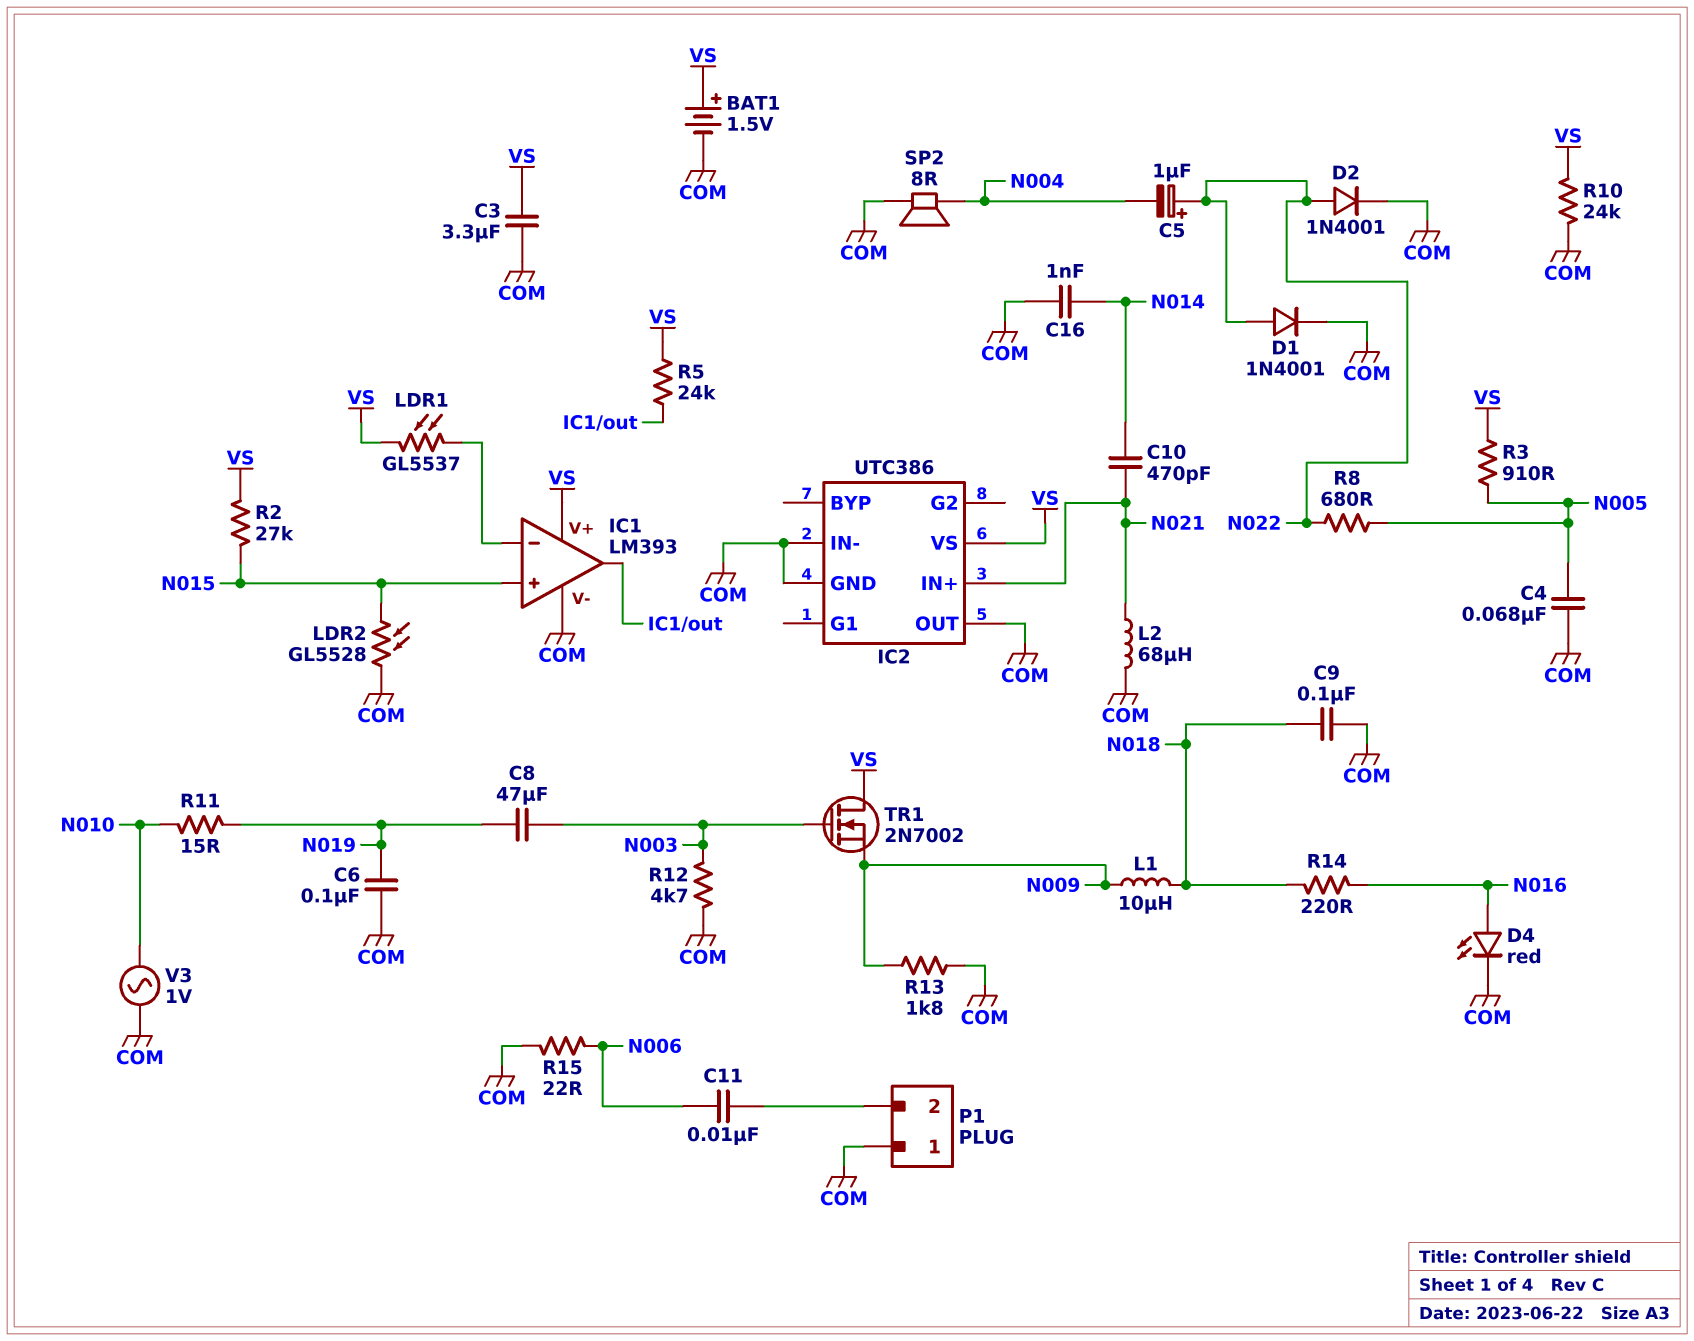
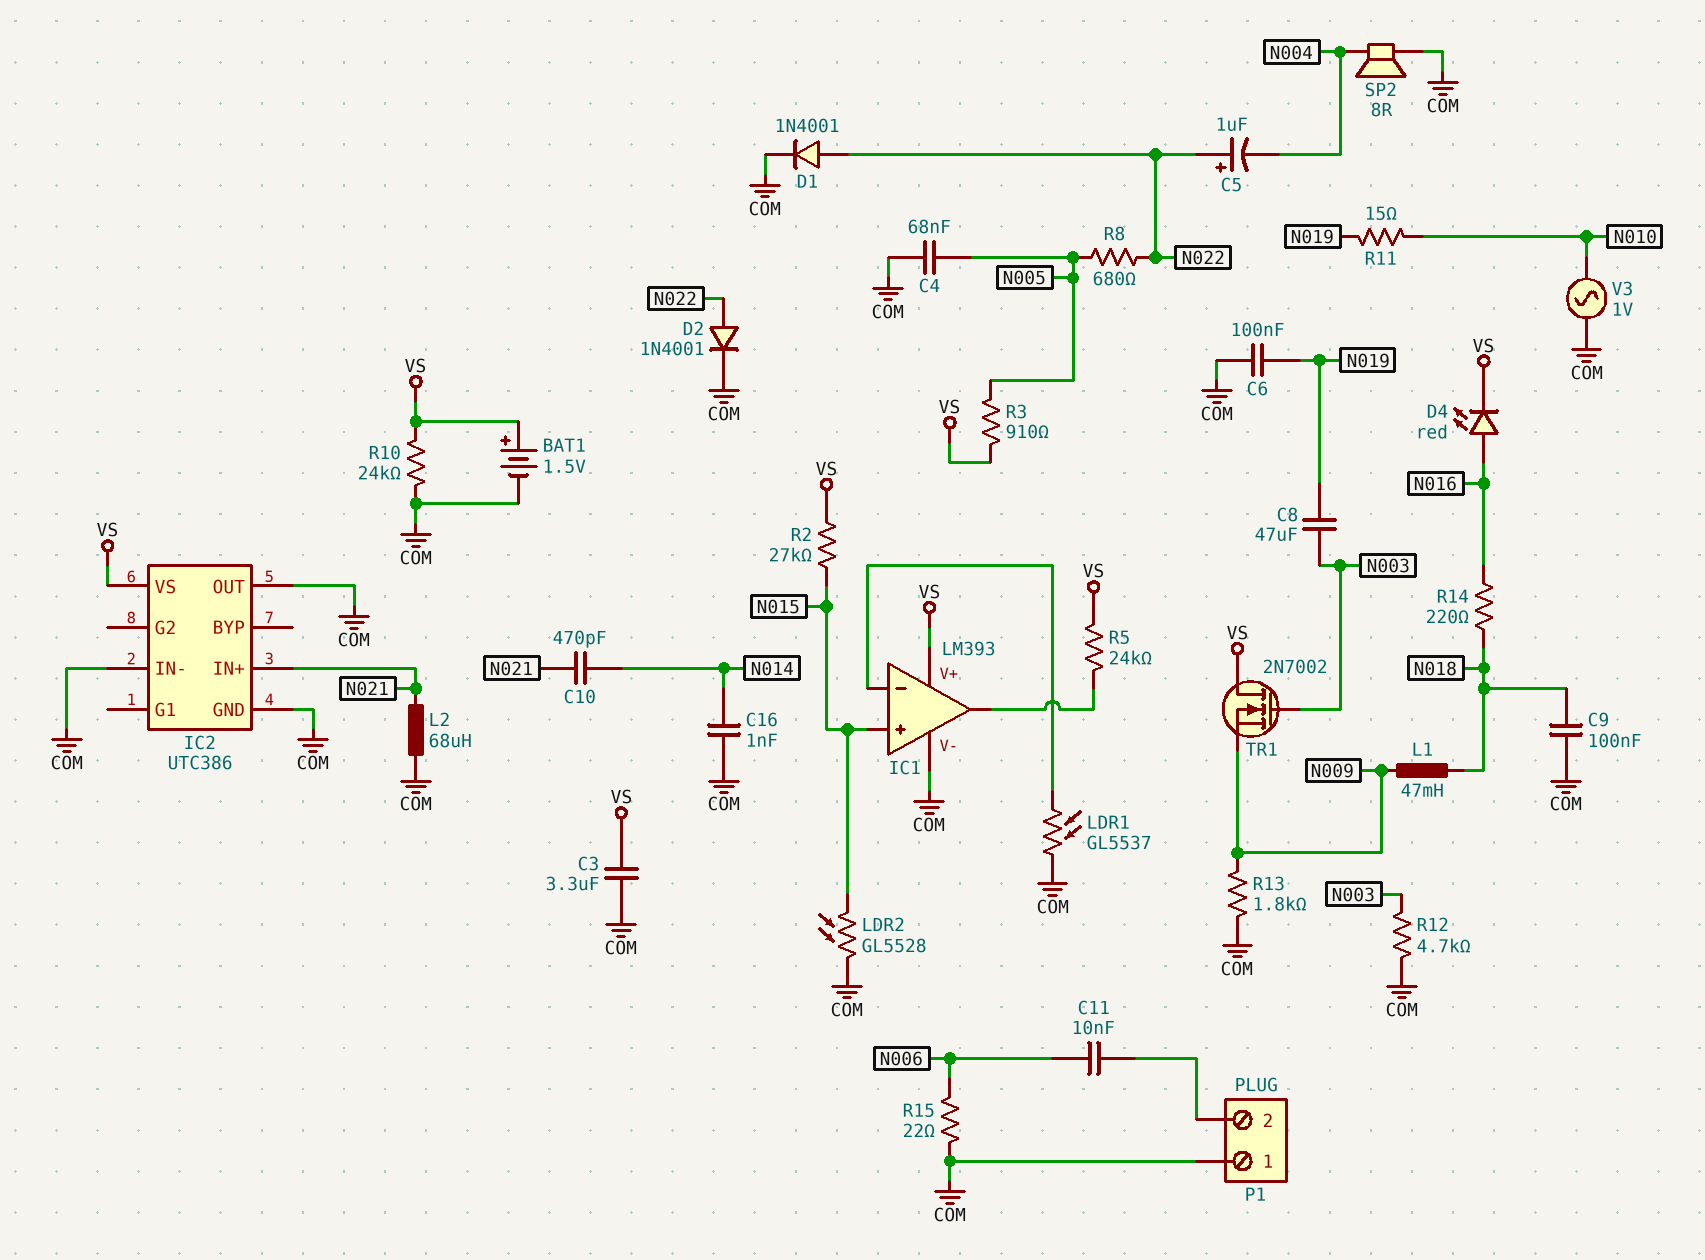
D4: LED red (A N016, K COM) -> LED red (A N016, K VS)
L1: 10uH (N009, N018) -> 47mH (N009, N018)
LDR1: GL5537 (IC1/in-, VS) -> GL5537 (COM, IC1/in-)

